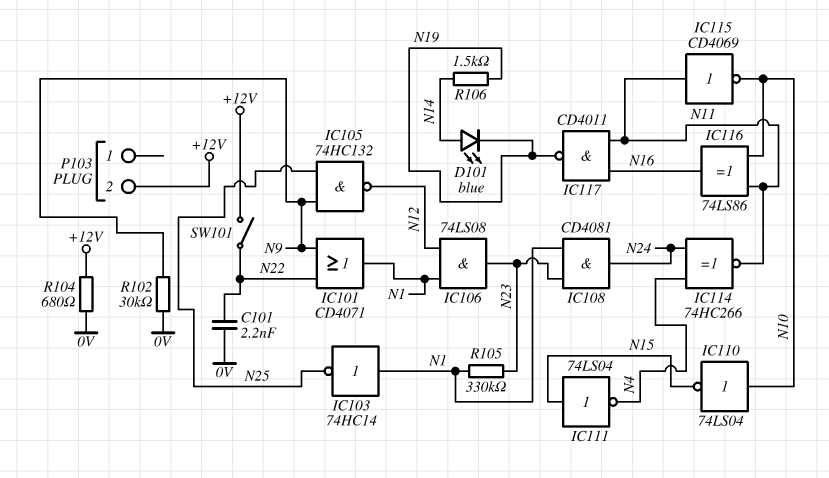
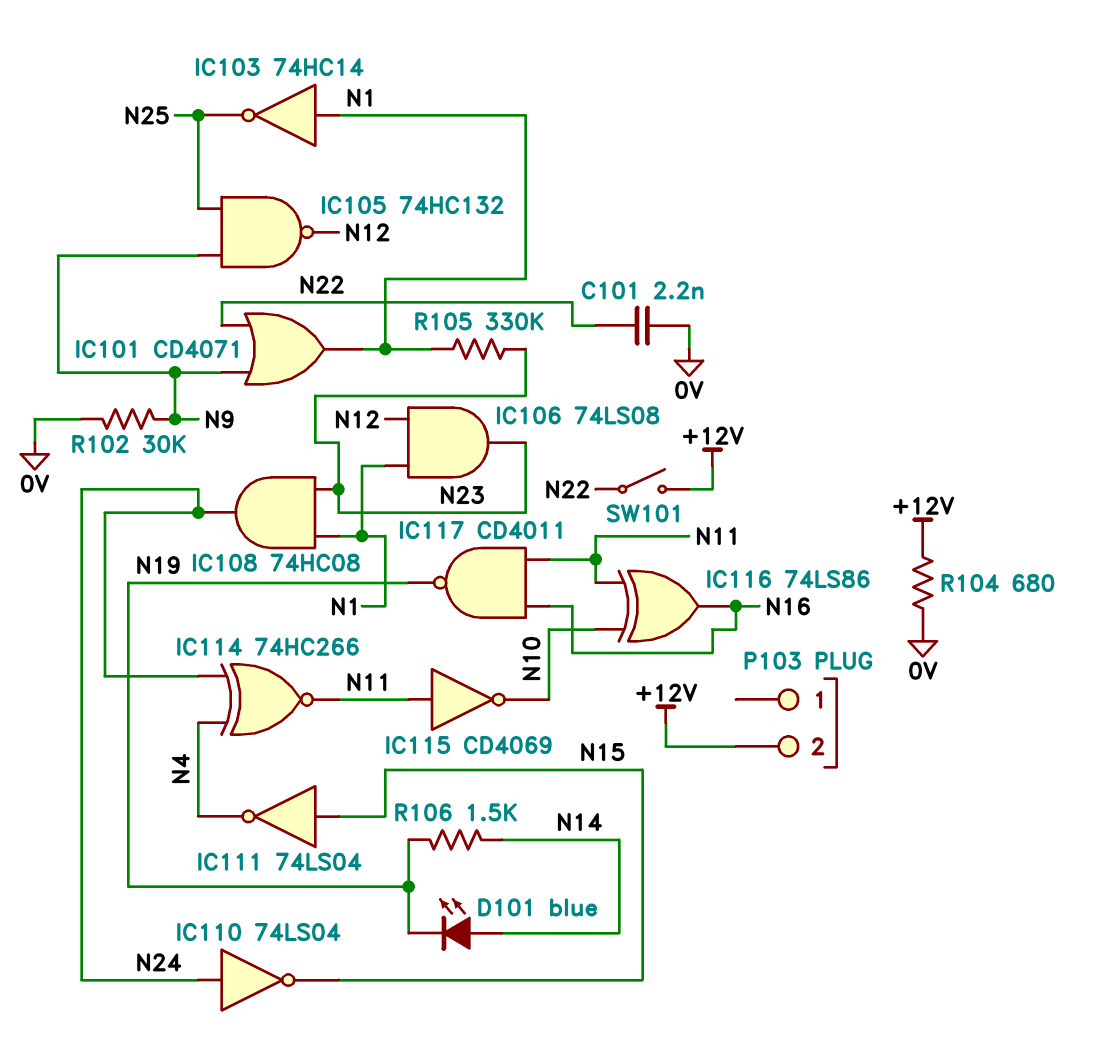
IC108: AND CD4081 (in N1, in N23, out N24) -> AND 74HC08 (in N1, in N23, out N24)
IC110: NOT 74LS04 (in N10, out N15) -> NOT 74LS04 (in N24, out N15)

